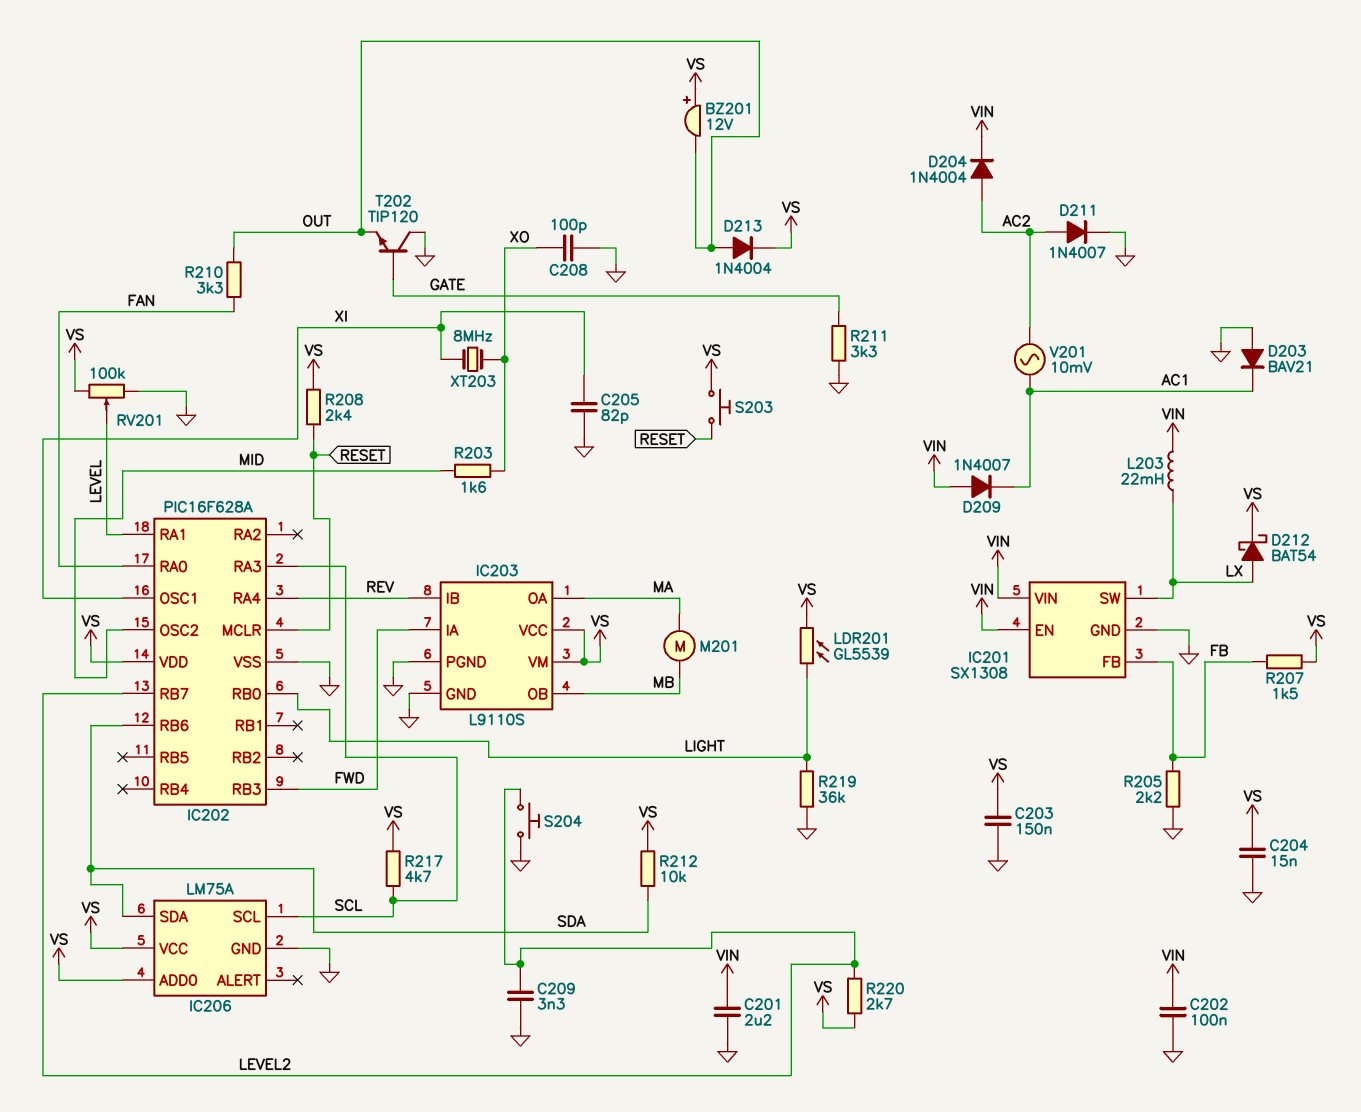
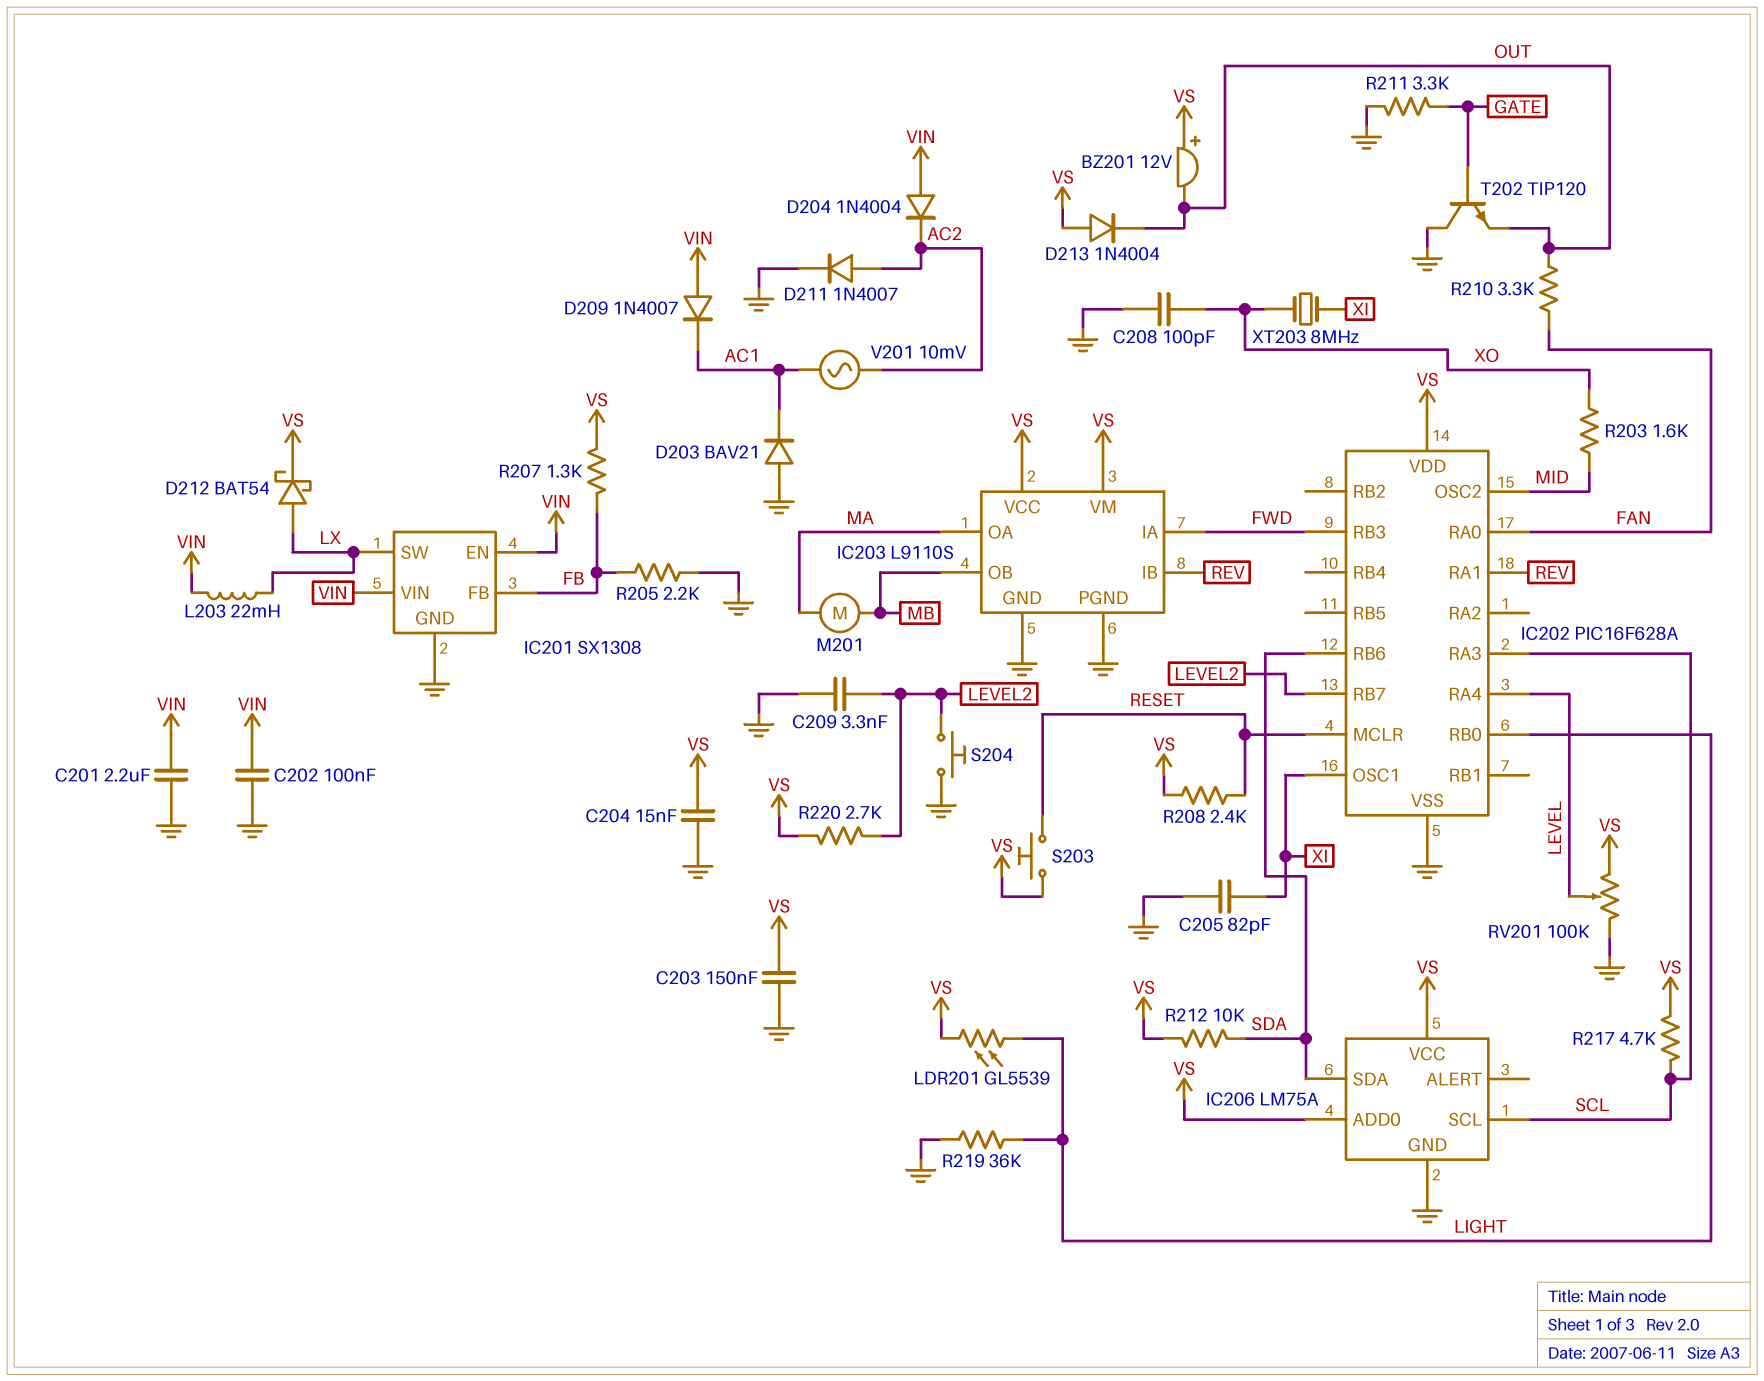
D204: diode 1N4004 (A AC2, K VIN) -> diode 1N4004 (A VIN, K AC2)
D213: diode 1N4004 (A OUT, K VS) -> diode 1N4004 (A VS, K OUT)
IC202 pin RA1: LEVEL -> REV
IC202 pin RA4: REV -> LEVEL
R207: 1.5k (FB, VS) -> 1.3k (FB, VS)

